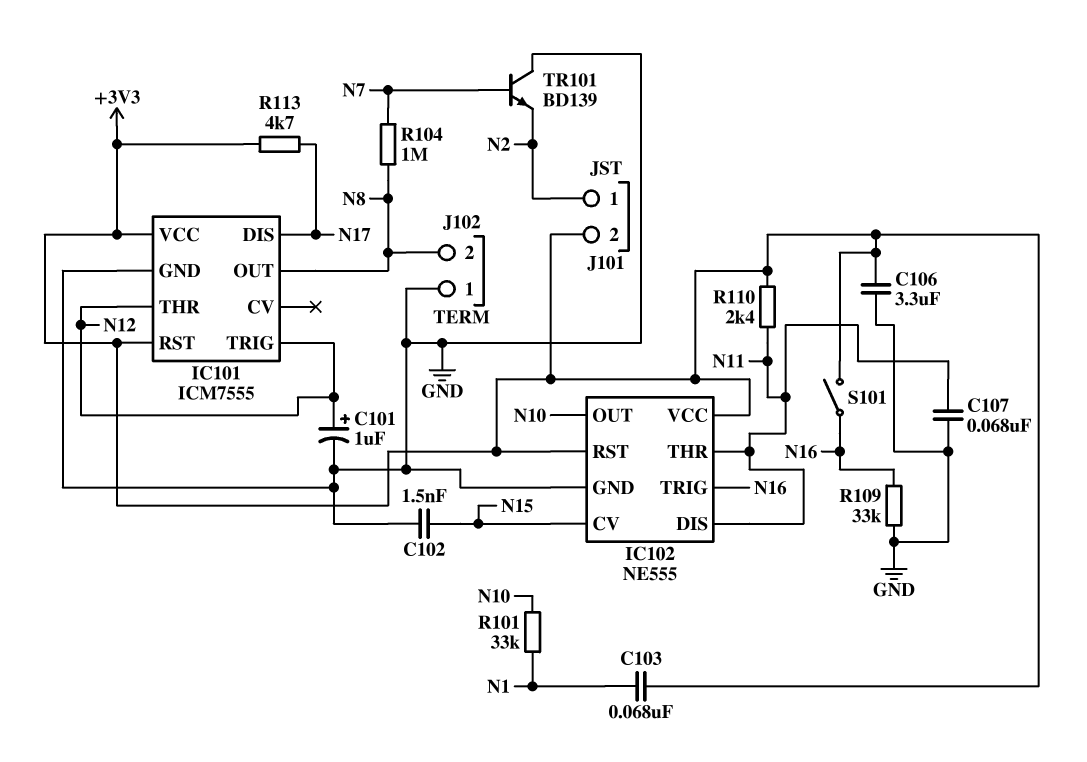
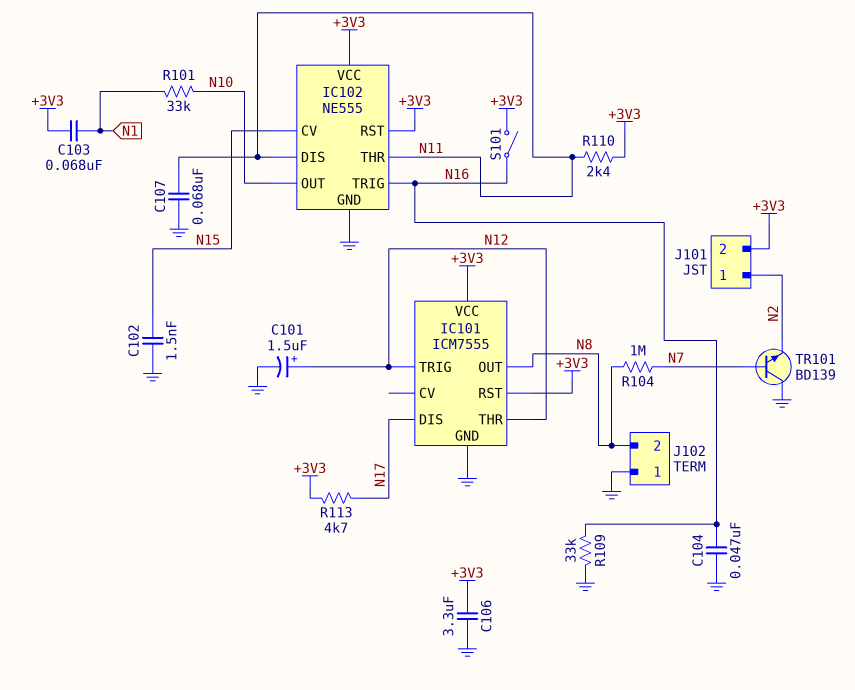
C101: 1uF (plus N12, minus GND) -> 1.5uF (plus N12, minus GND)
C104: none -> 47nF (GND, N16)

